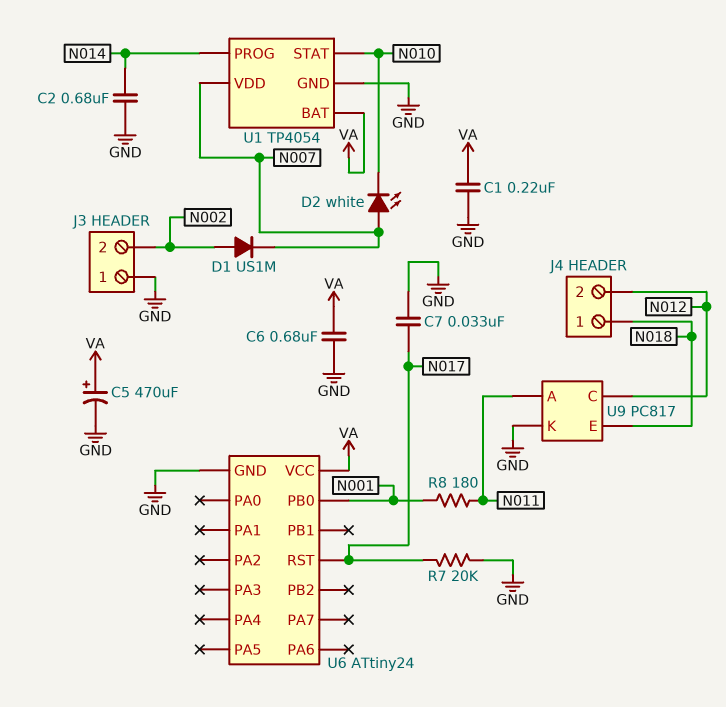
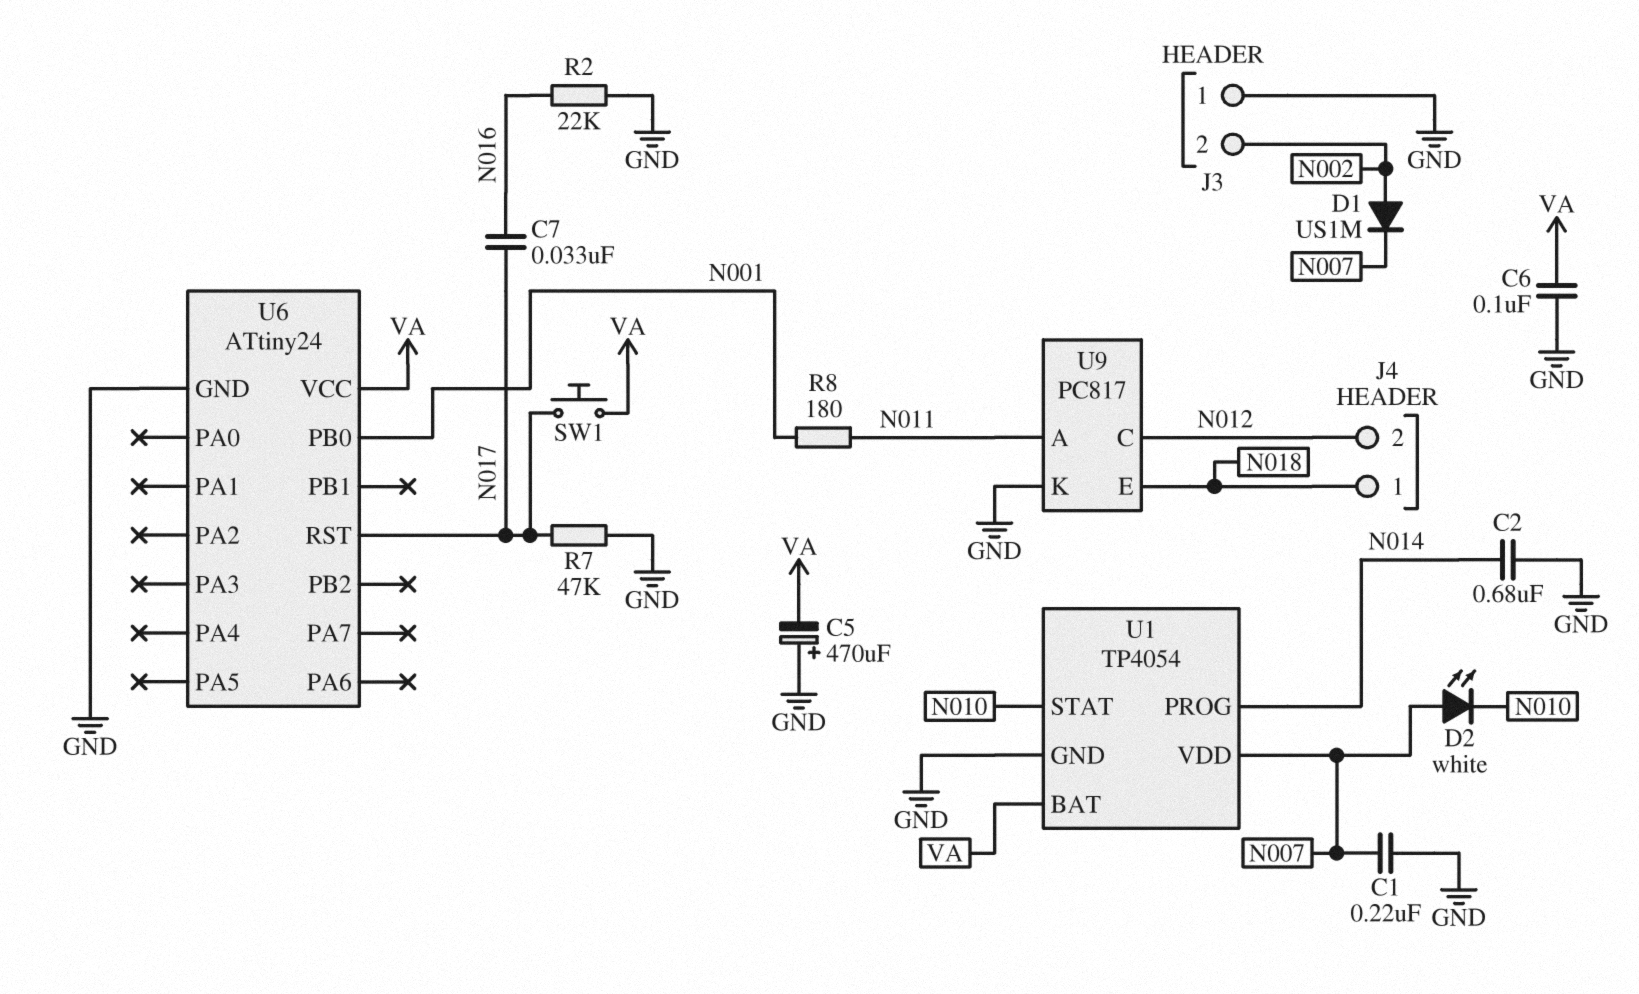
C1: 220nF (GND, VA) -> 220nF (GND, N007)
C5: 470uF (plus VA, minus GND) -> 470uF (plus GND, minus VA)
C6: 680nF (GND, VA) -> 100nF (GND, VA)
C7: 33nF (GND, N017) -> 33nF (N016, N017)
R2: none -> 22k (GND, N016)
R7: 20k (GND, N017) -> 47k (GND, N017)
SW1: none -> button (N017, VA)

